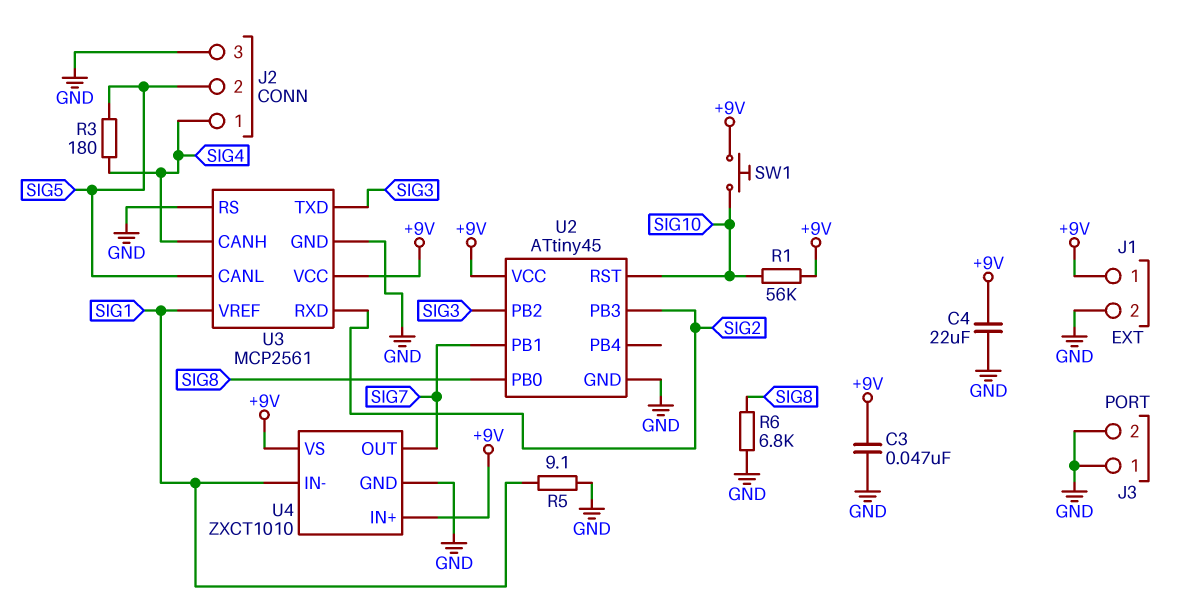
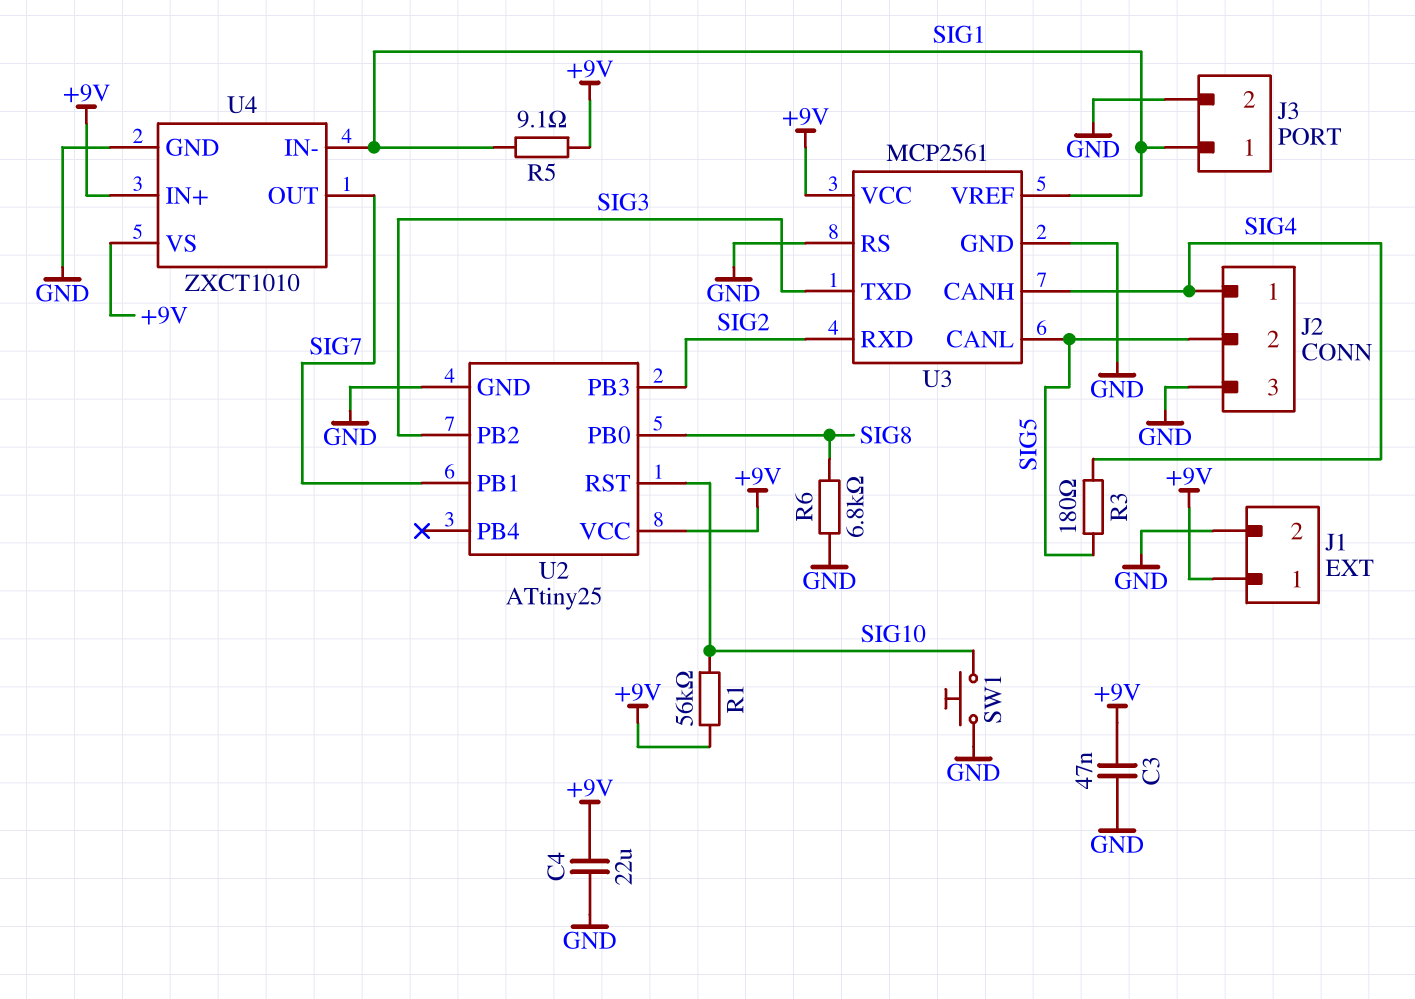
J3 pin 1: GND -> SIG1
R5: 9.1 (GND, SIG1) -> 9.1 (+9V, SIG1)
SW1: button (+9V, SIG10) -> button (GND, SIG10)
U2: ATtiny45 -> ATtiny25

